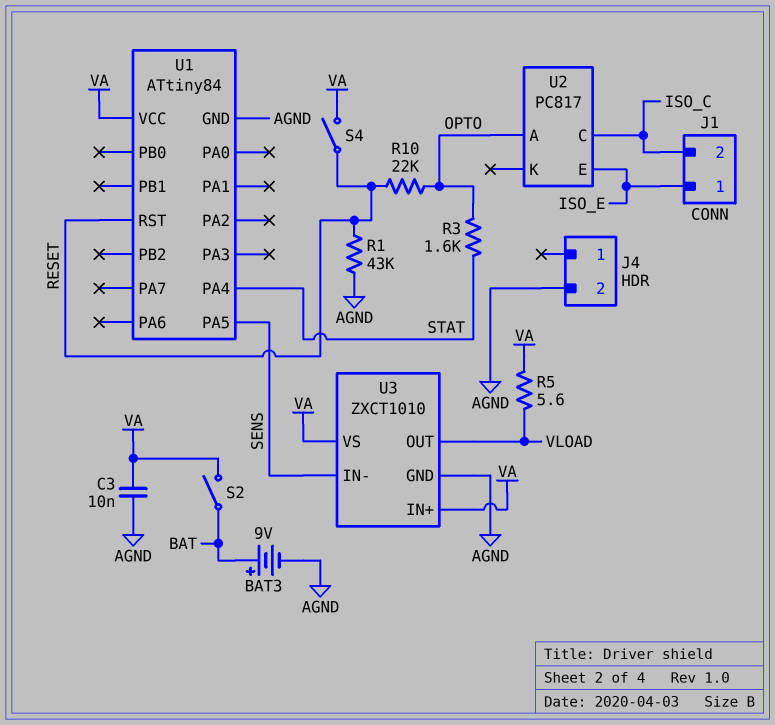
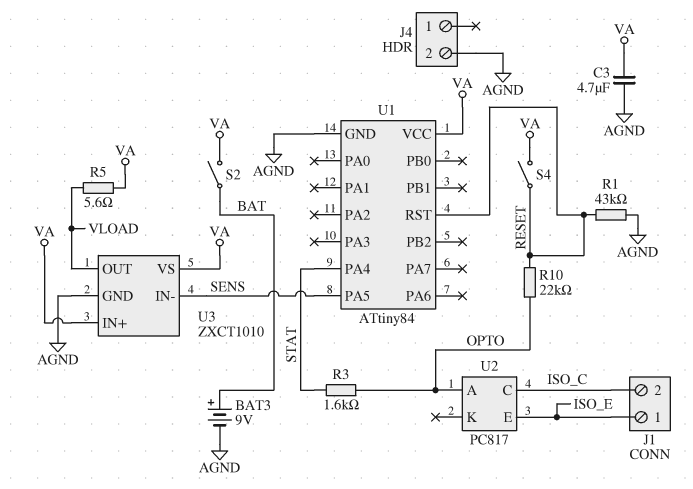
C3: 10nF (AGND, VA) -> 4.7uF (AGND, VA)

